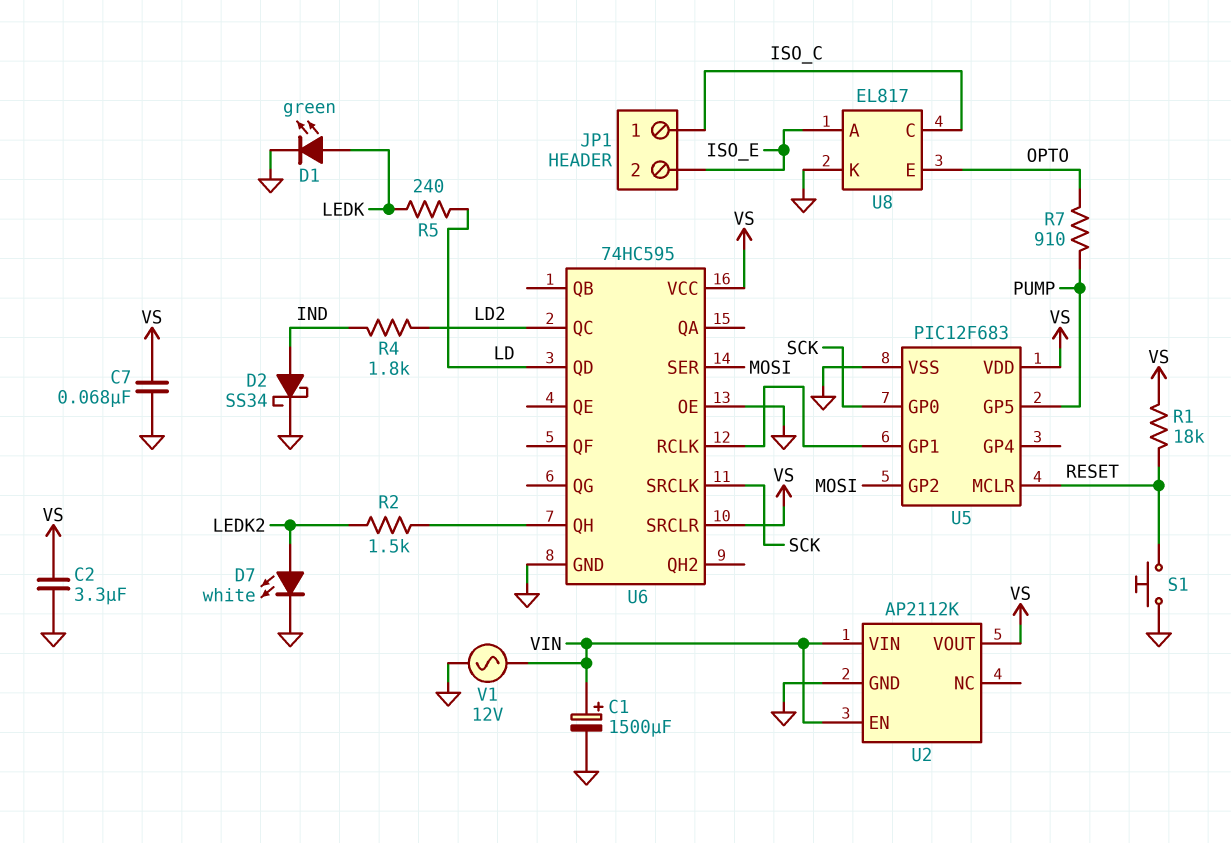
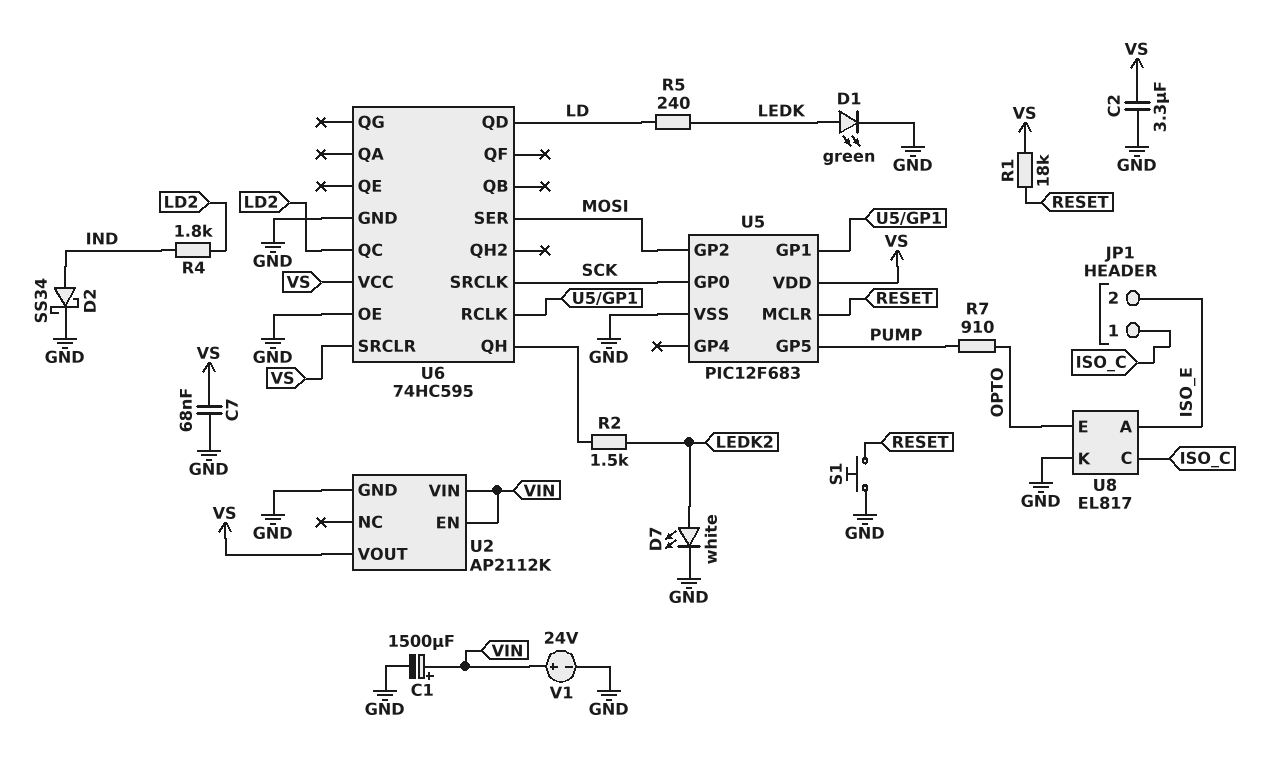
V1: AC 12V (GND, VIN) -> 24V (plus VIN, minus GND)

